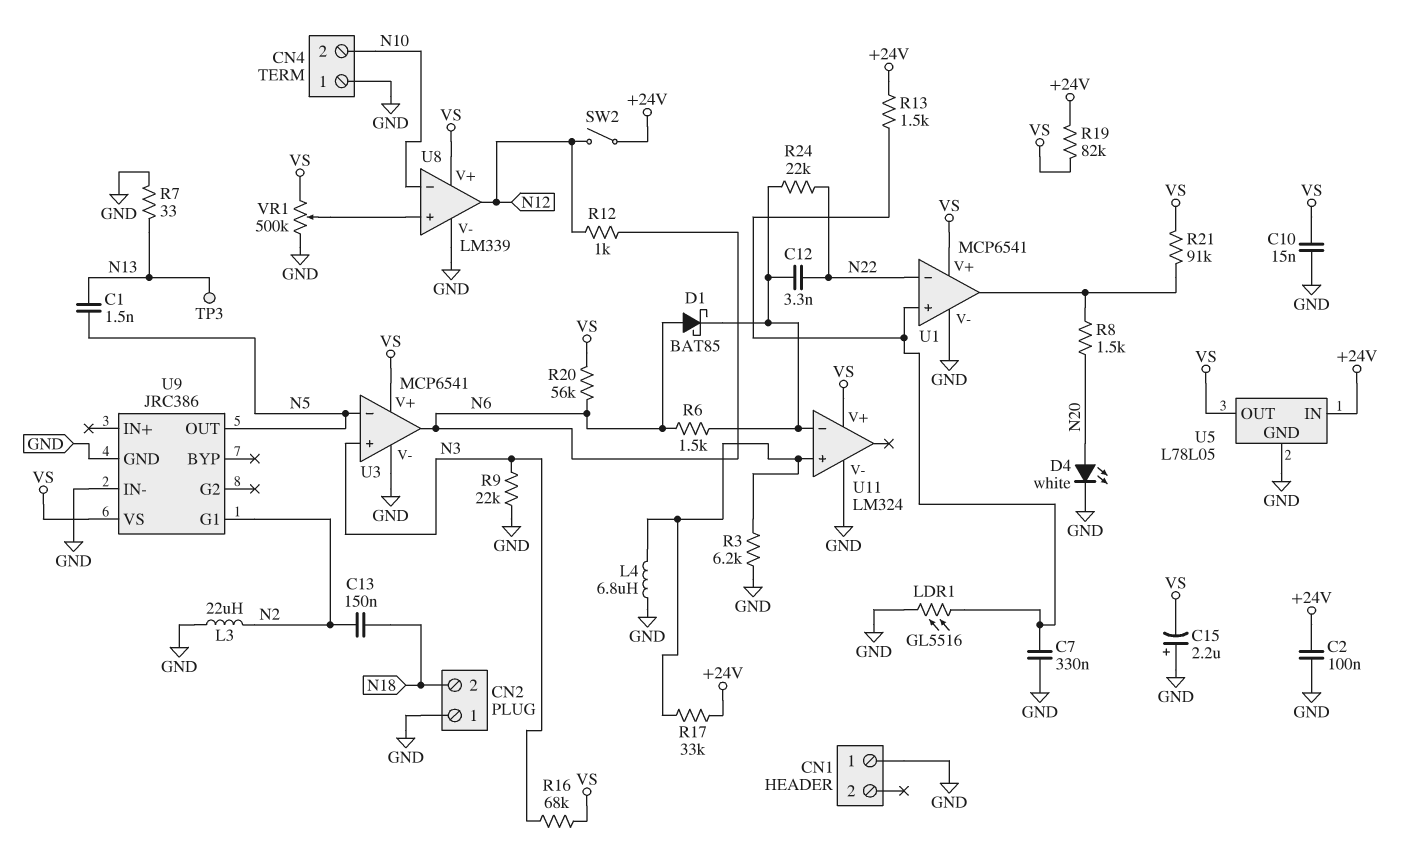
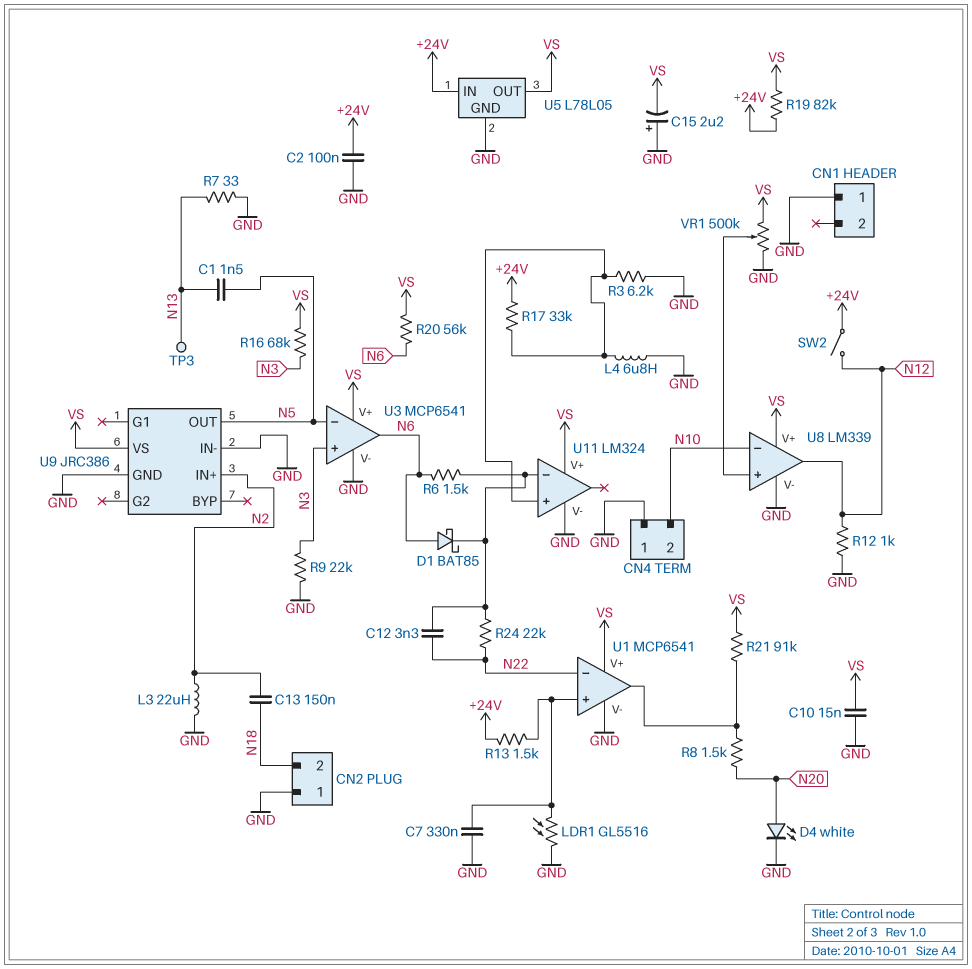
R12: 1k (N6, N12) -> 1k (GND, N12)
U9 pin G1: N2 -> none
U9 pin IN+: none -> N2

